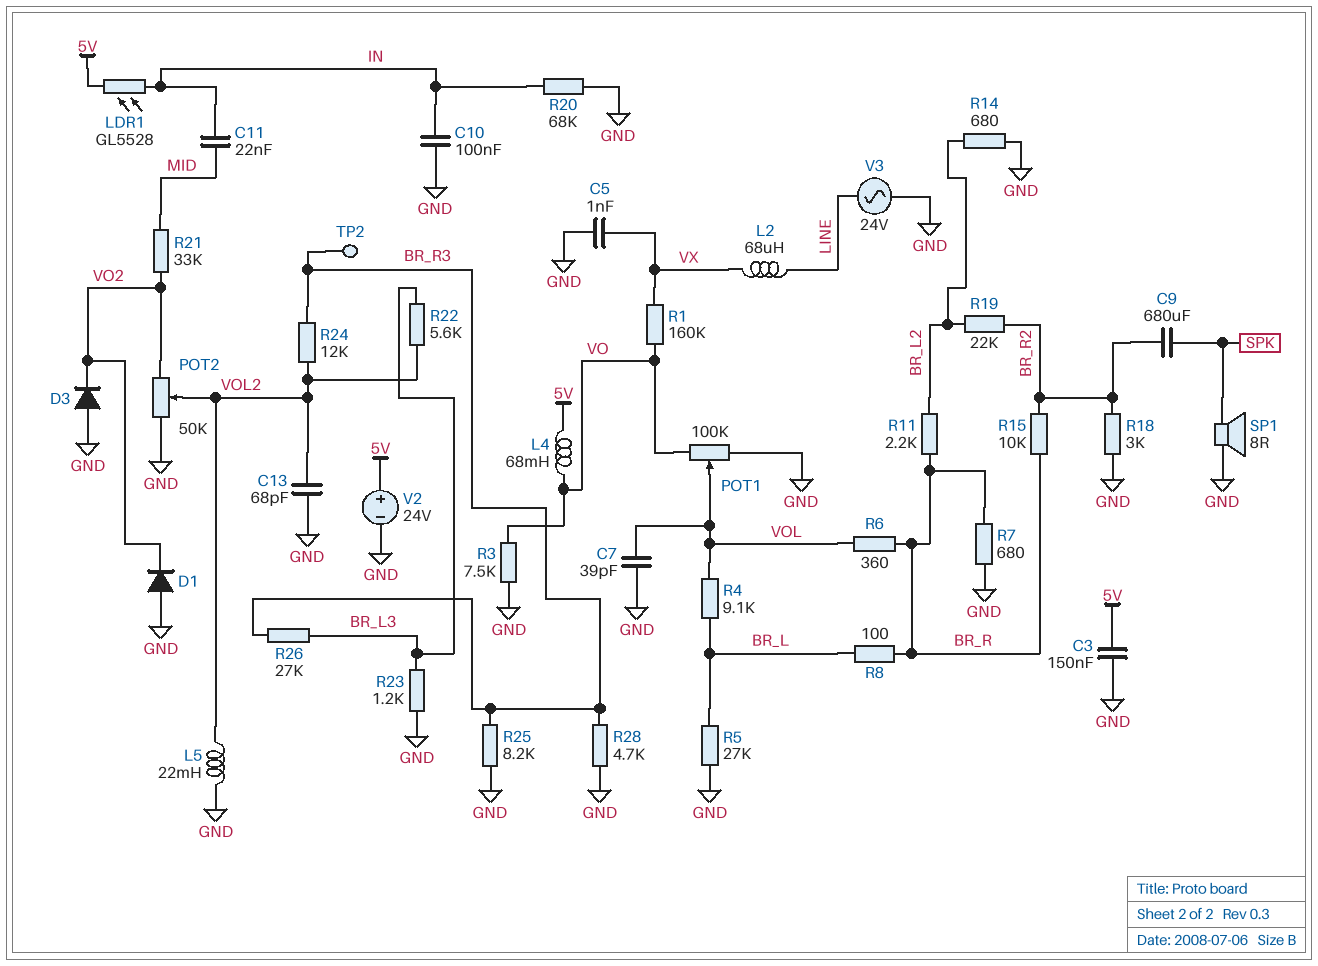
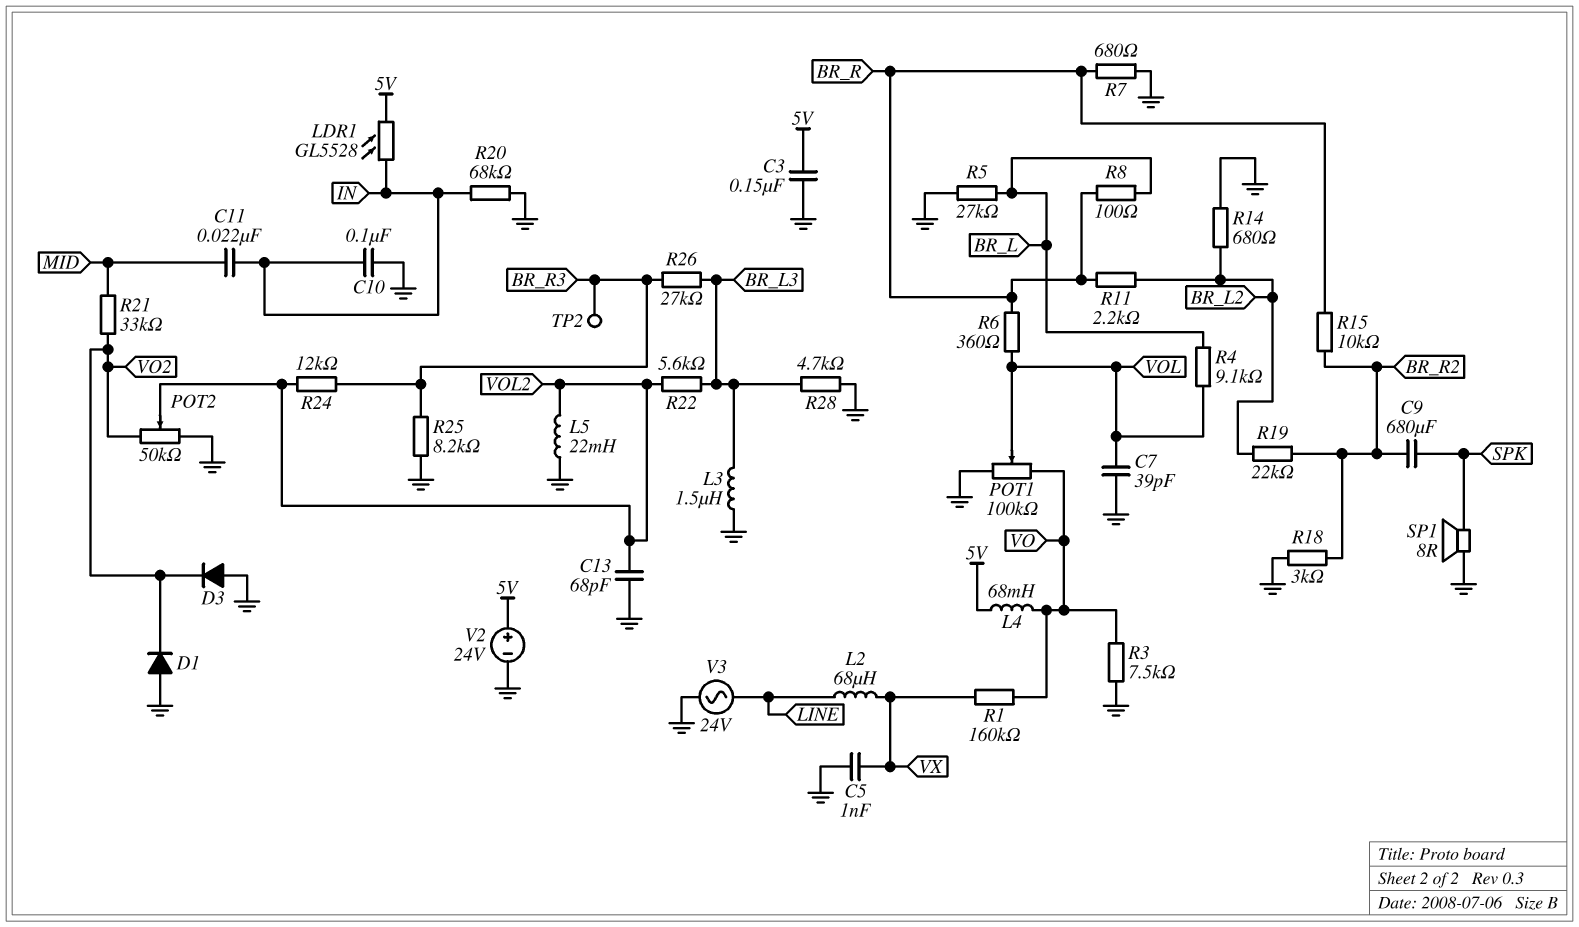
L3: none -> 1.5uH (BR_L3, GND)
R23: 1.2k (BR_L3, GND) -> none
R28: 4.7k (BR_R3, GND) -> 4.7k (BR_L3, GND)

